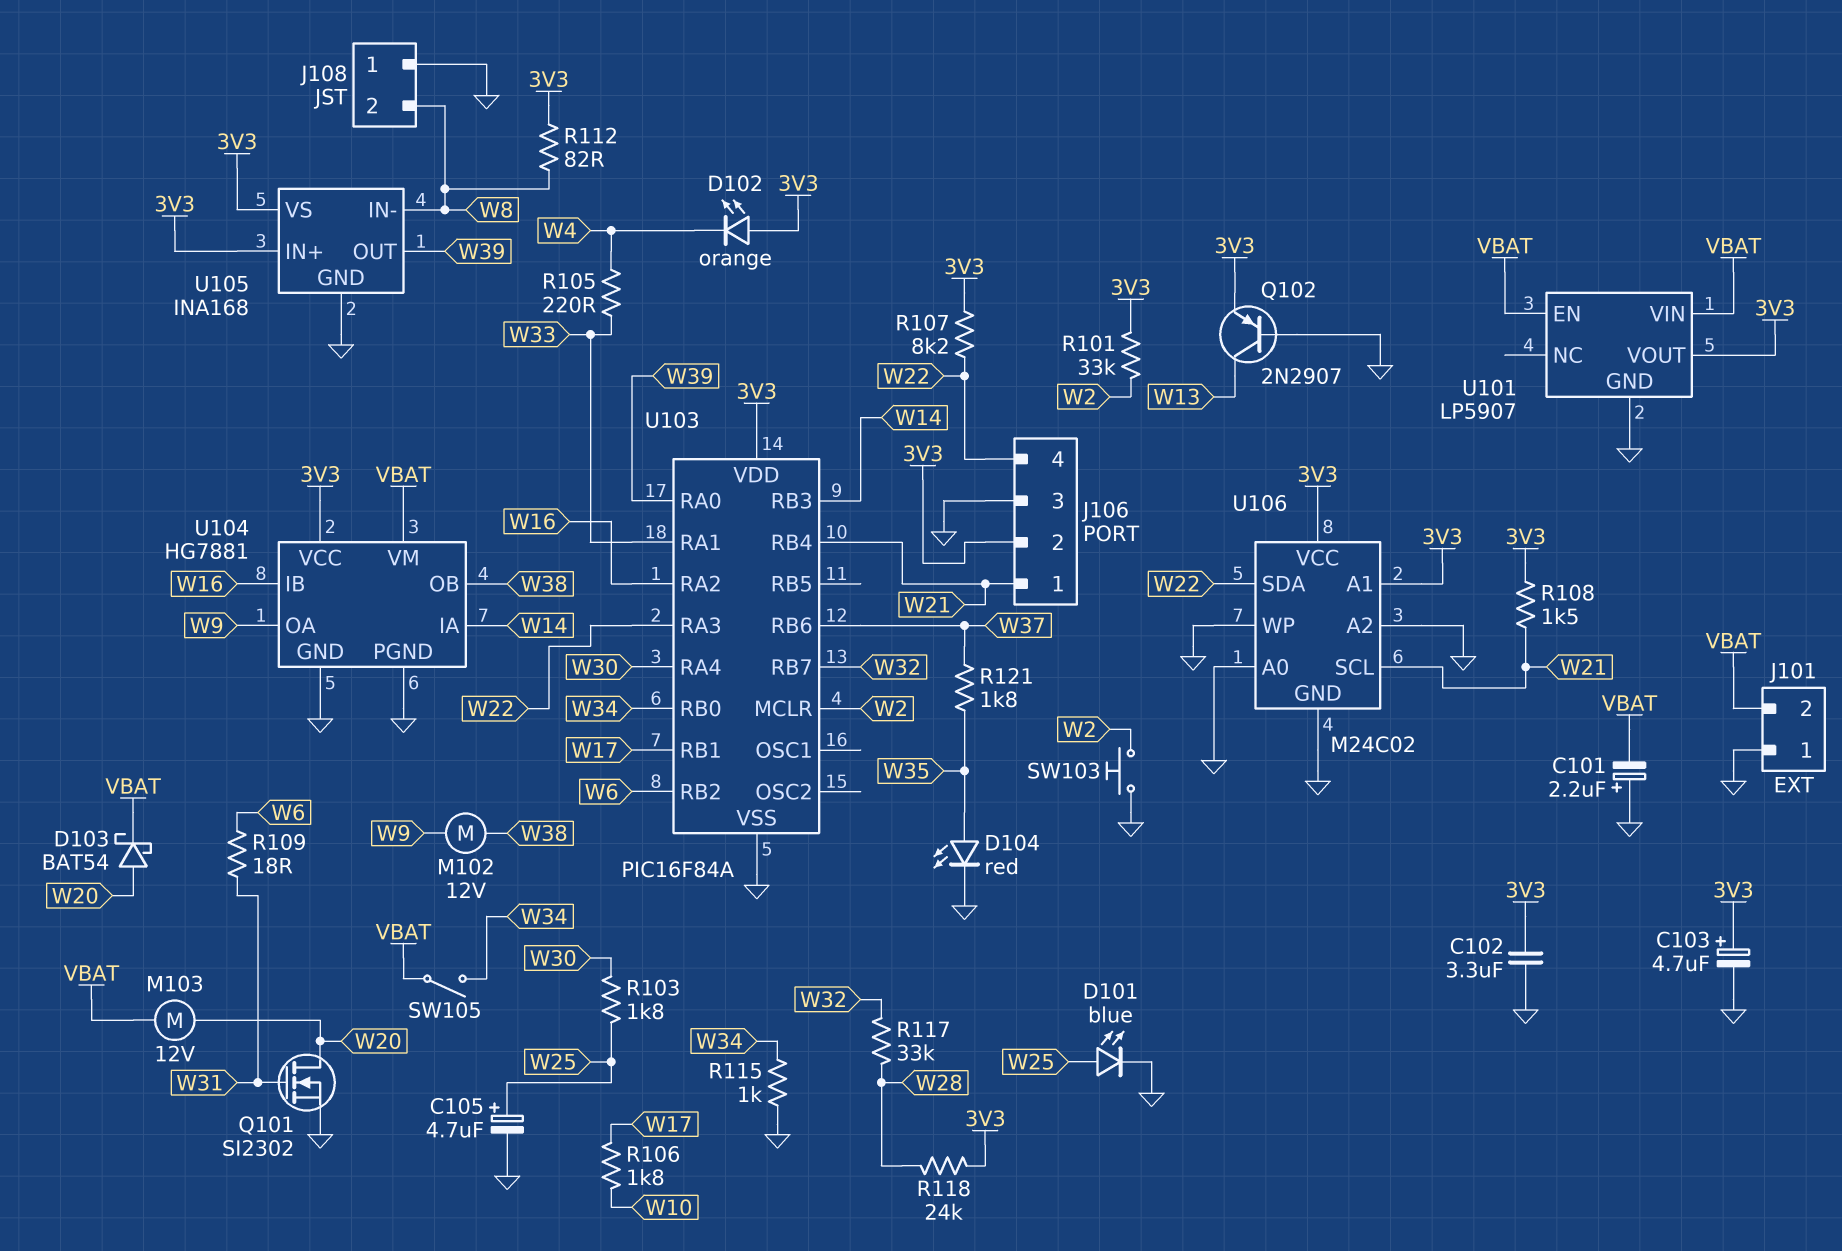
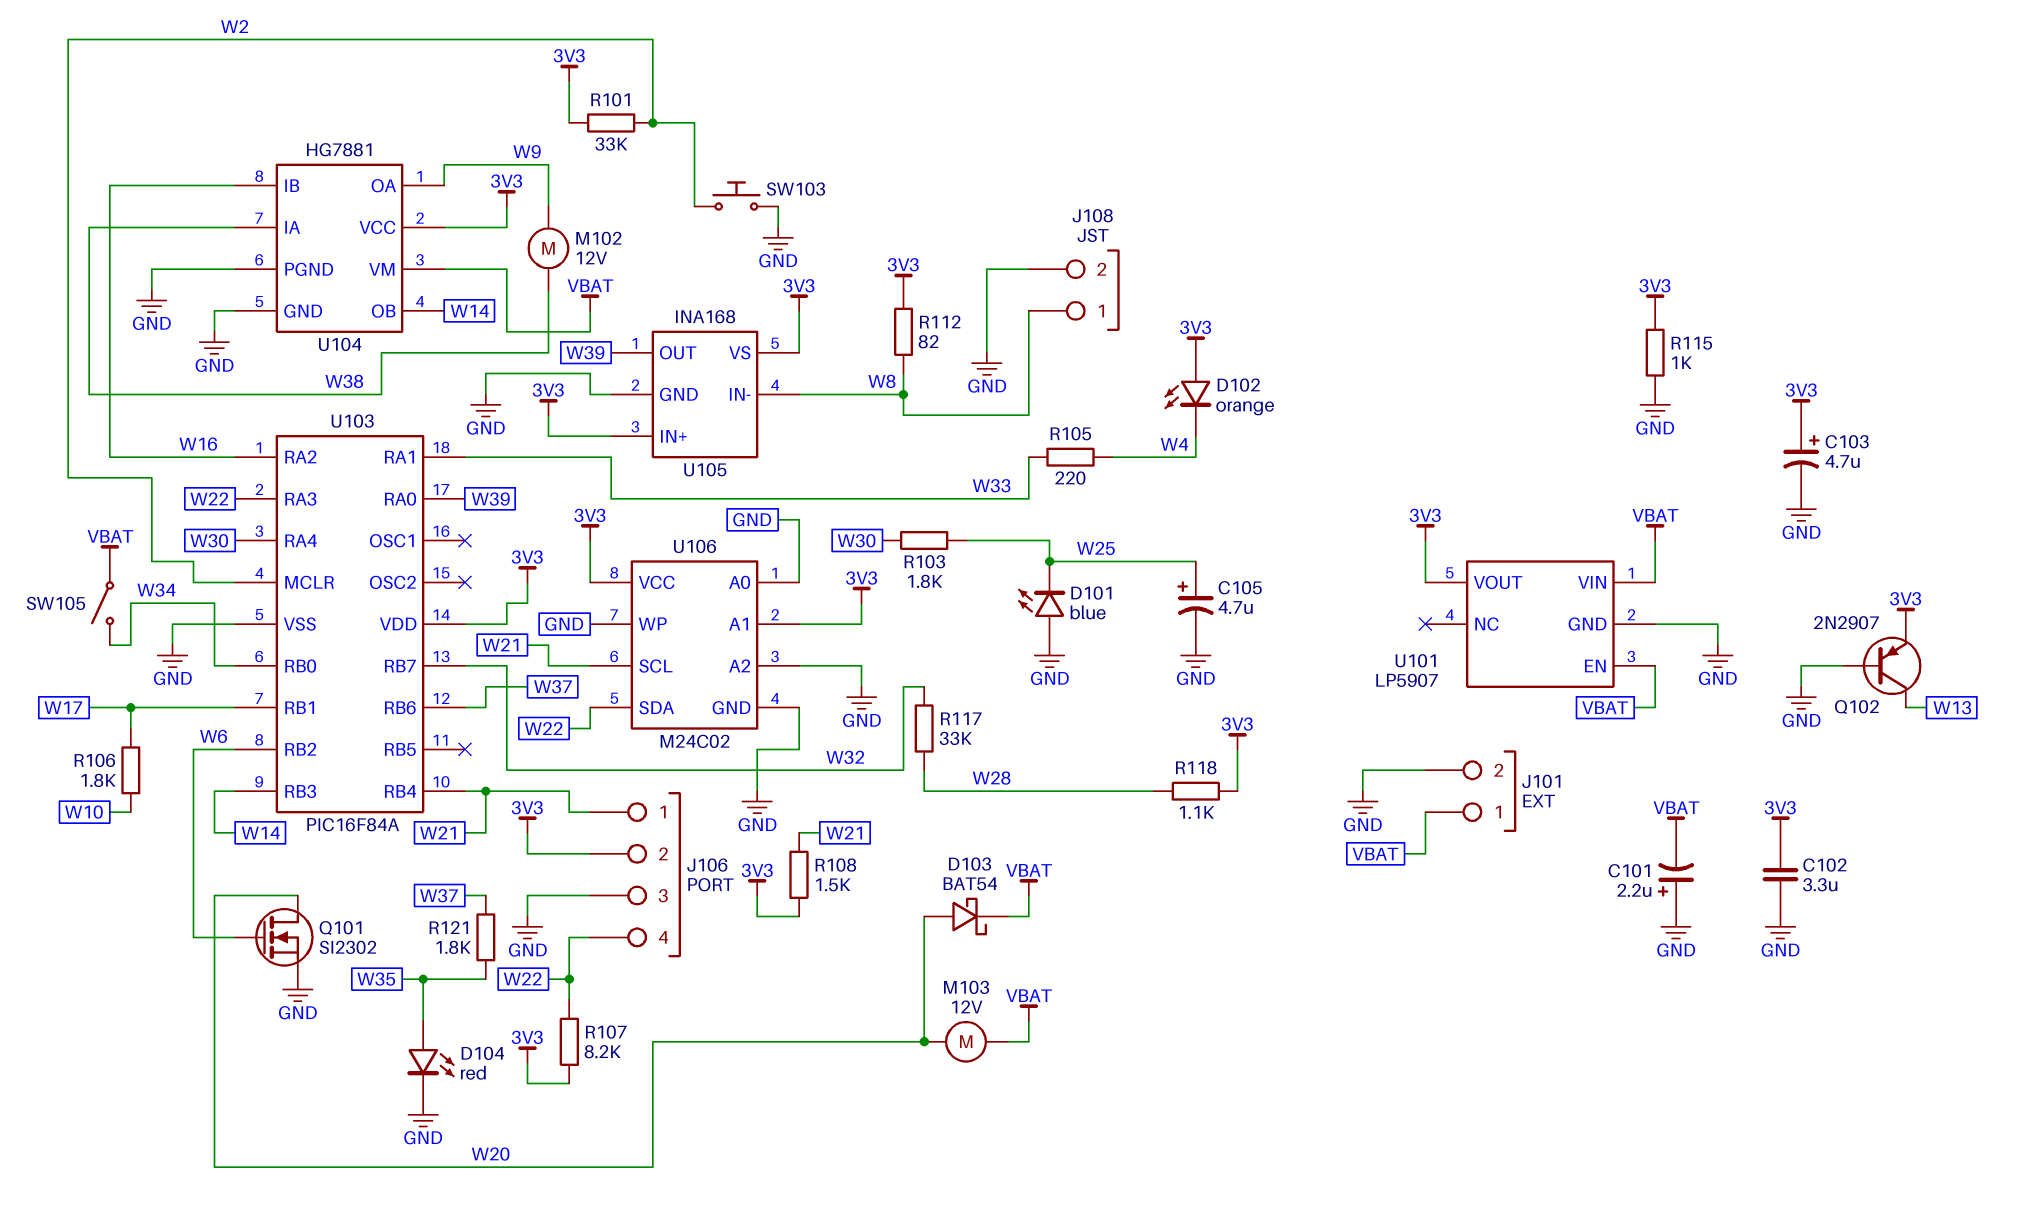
D101: LED blue (A W25, K GND) -> LED blue (A GND, K W25)
J101 pin 1: GND -> VBAT
J101 pin 2: VBAT -> GND
J108 pin 1: GND -> W8
J108 pin 2: W8 -> GND
Q101: NMOS SI2302 (G W31, D W20, S GND) -> NMOS SI2302 (G W6, D W20, S GND)
R109: 18 (W6, W31) -> none
R115: 1k (GND, W34) -> 1k (3V3, GND)
R118: 24k (3V3, W28) -> 1.1k (3V3, W28)
U104 pin IA: W14 -> W38
U104 pin OB: W38 -> W14

